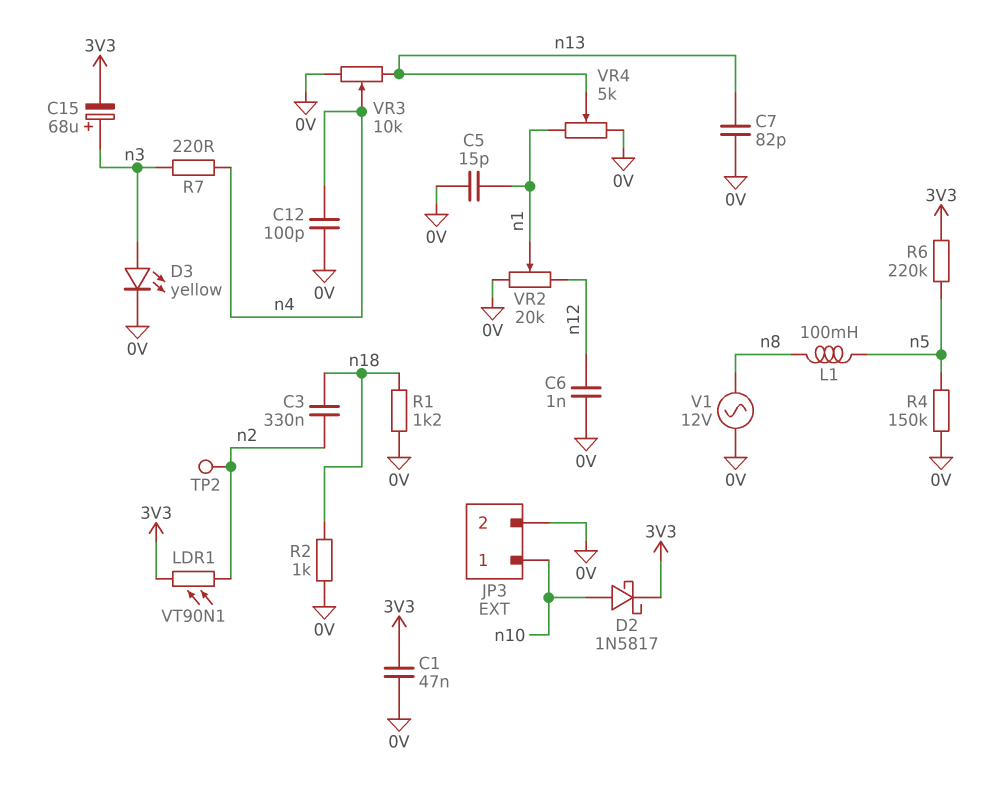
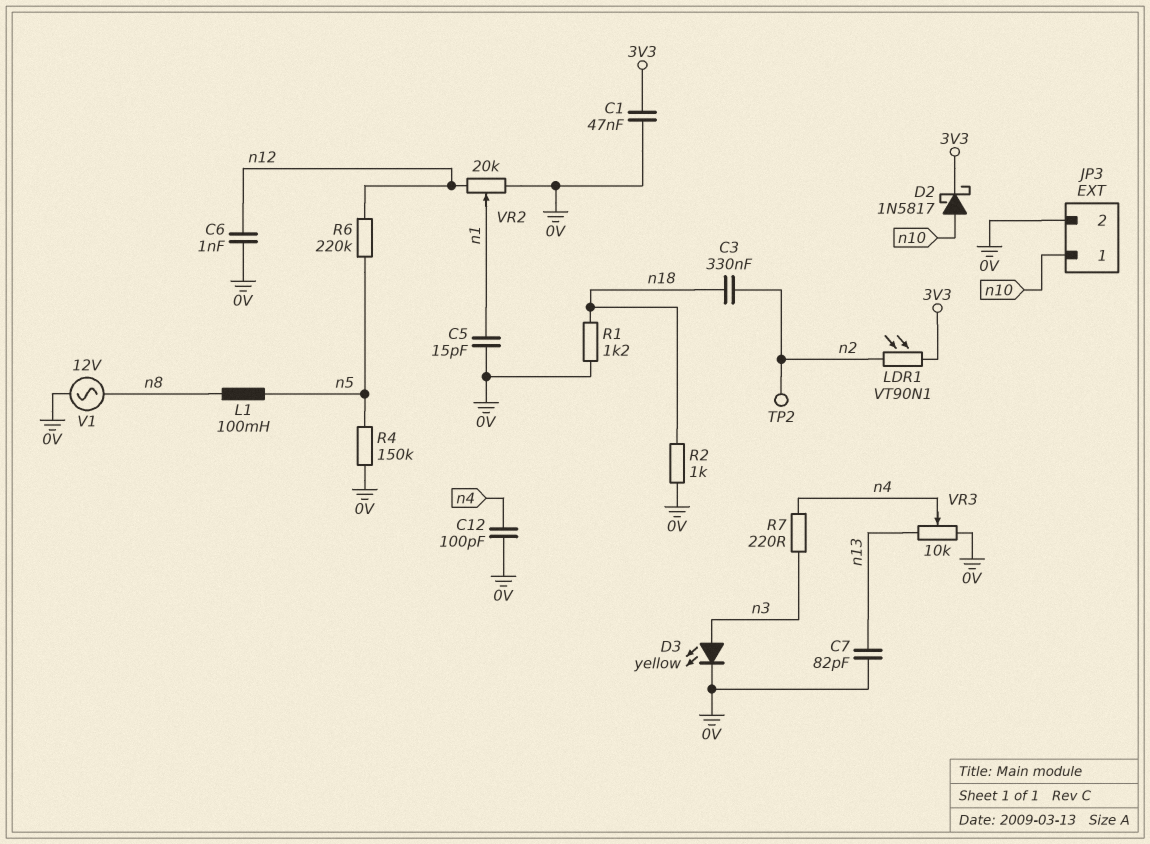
C15: 68uF (plus n3, minus 3V3) -> none
R6: 220k (3V3, n5) -> 220k (n5, n12)
VR4: 5k (0V, n1, wiper n13) -> none

